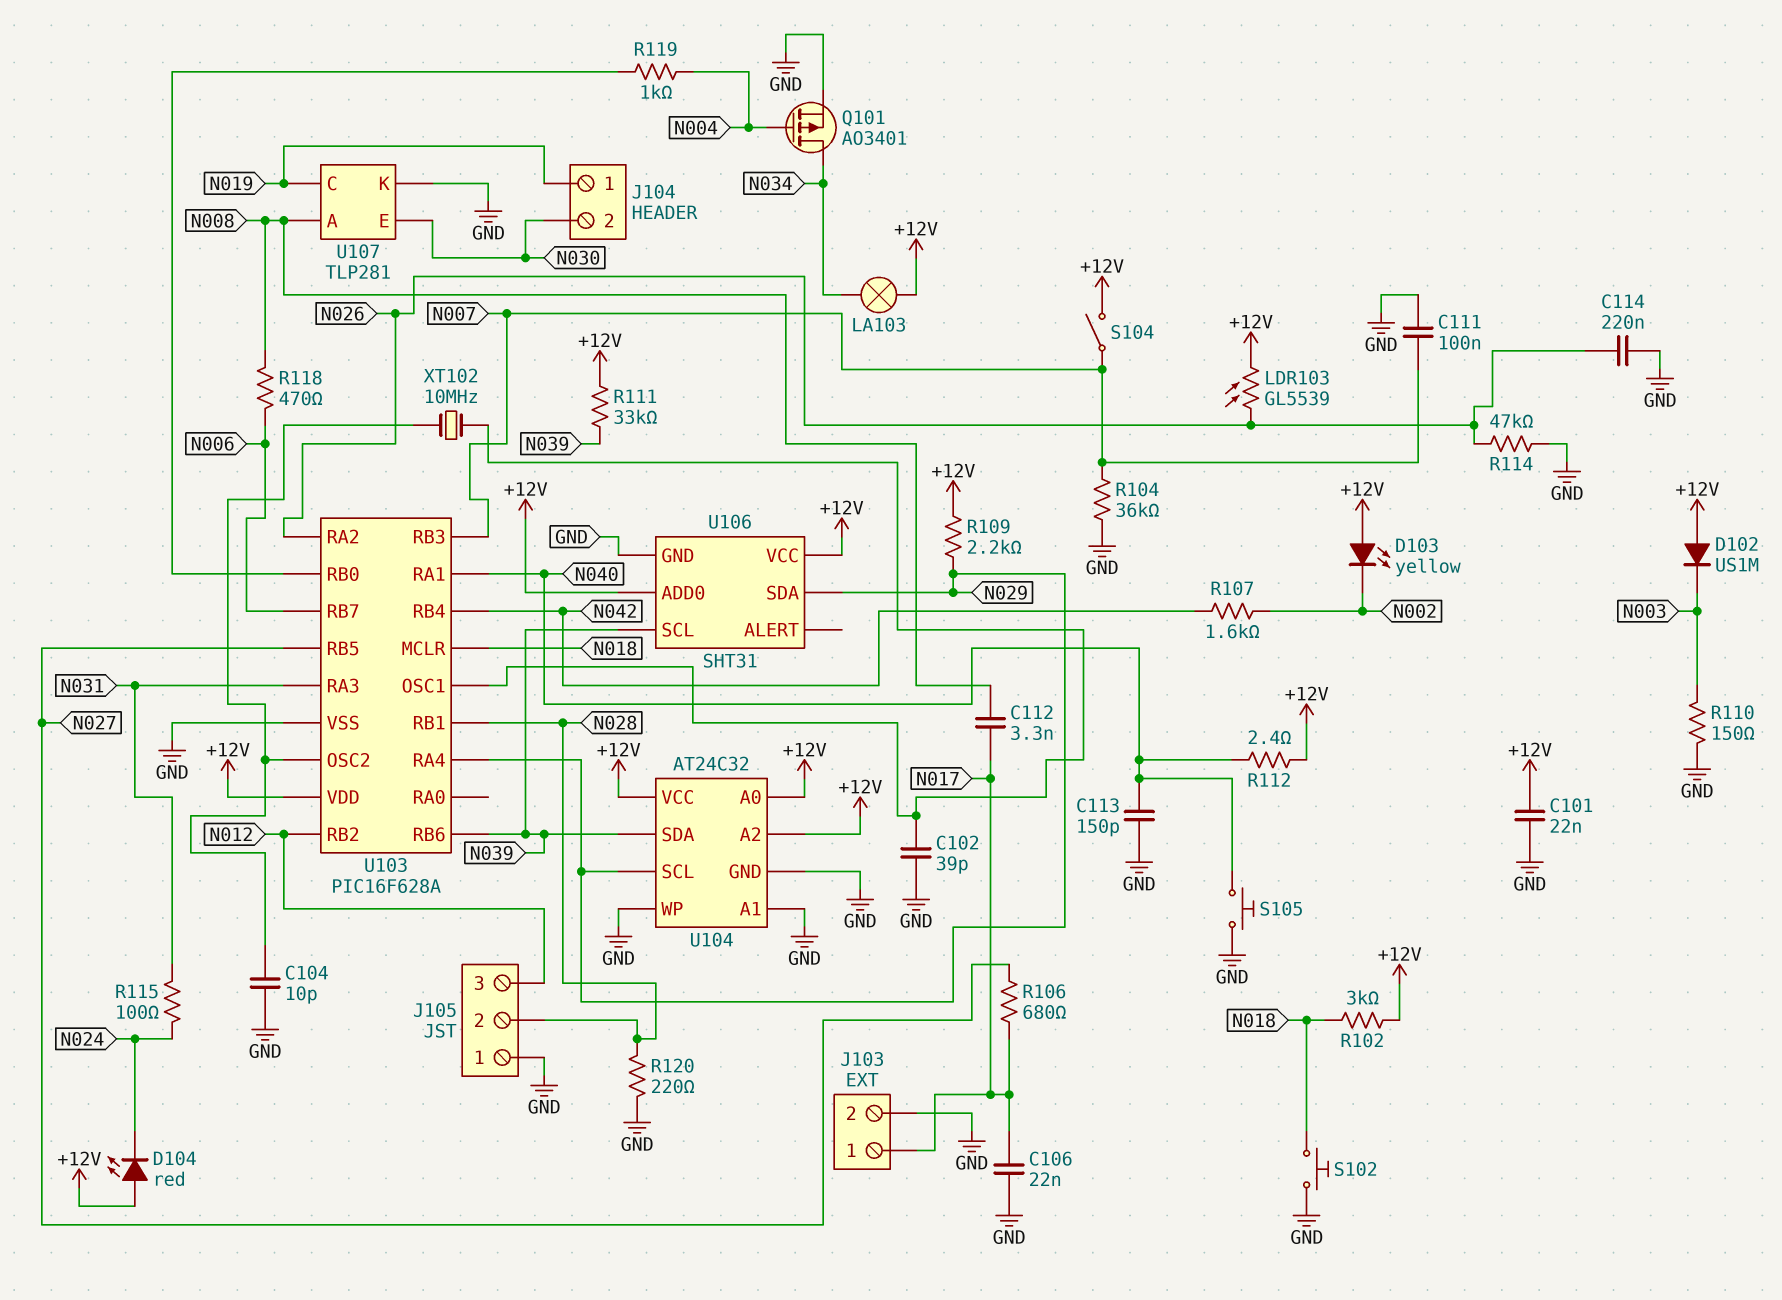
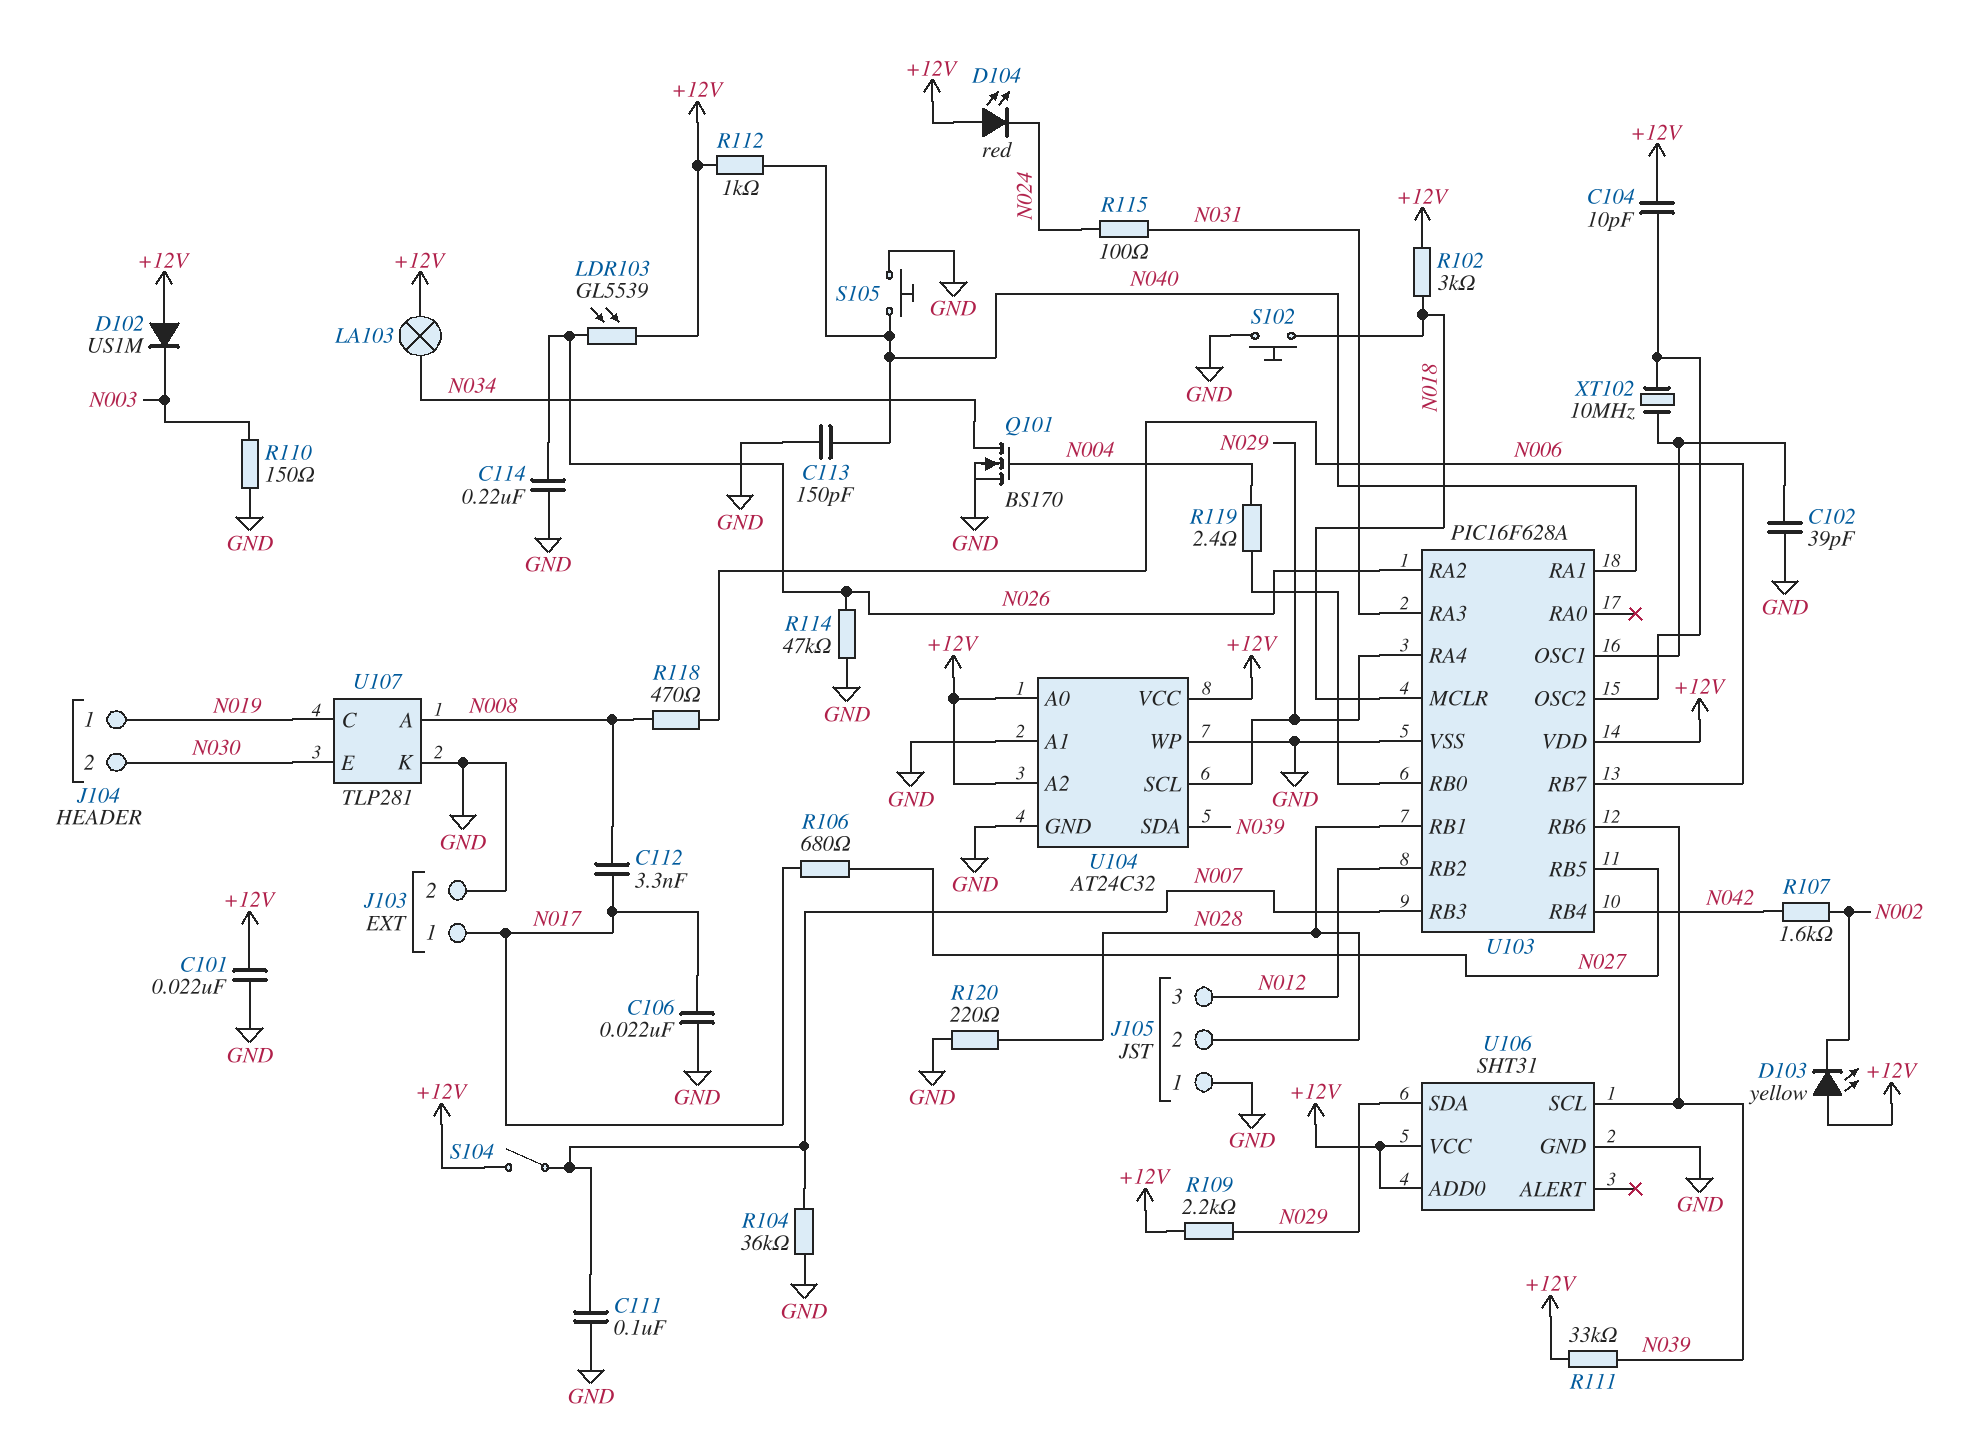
C104: 10pF (GND, U103/OSC2) -> 10pF (+12V, U103/OSC2)
Q101: PMOS AO3401 (G N004, D N034, S GND) -> NMOS BS170 (G N004, D N034, S GND)
R112: 2.4 (+12V, N040) -> 1k (+12V, N040)
R119: 1k (N004, U103/RB0) -> 2.4 (N004, U103/RB0)

